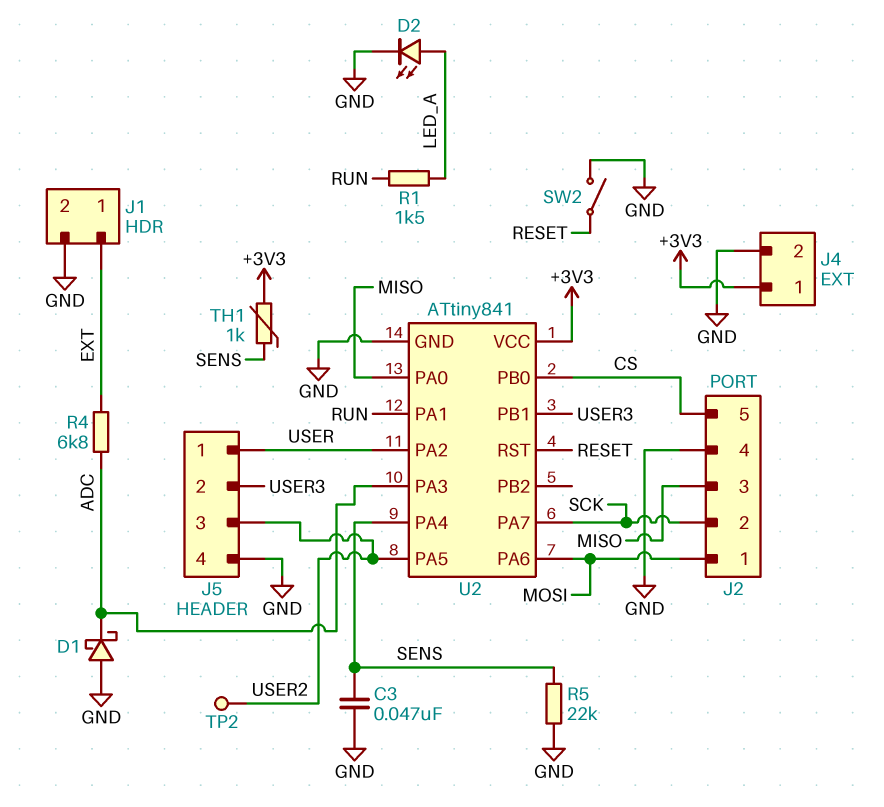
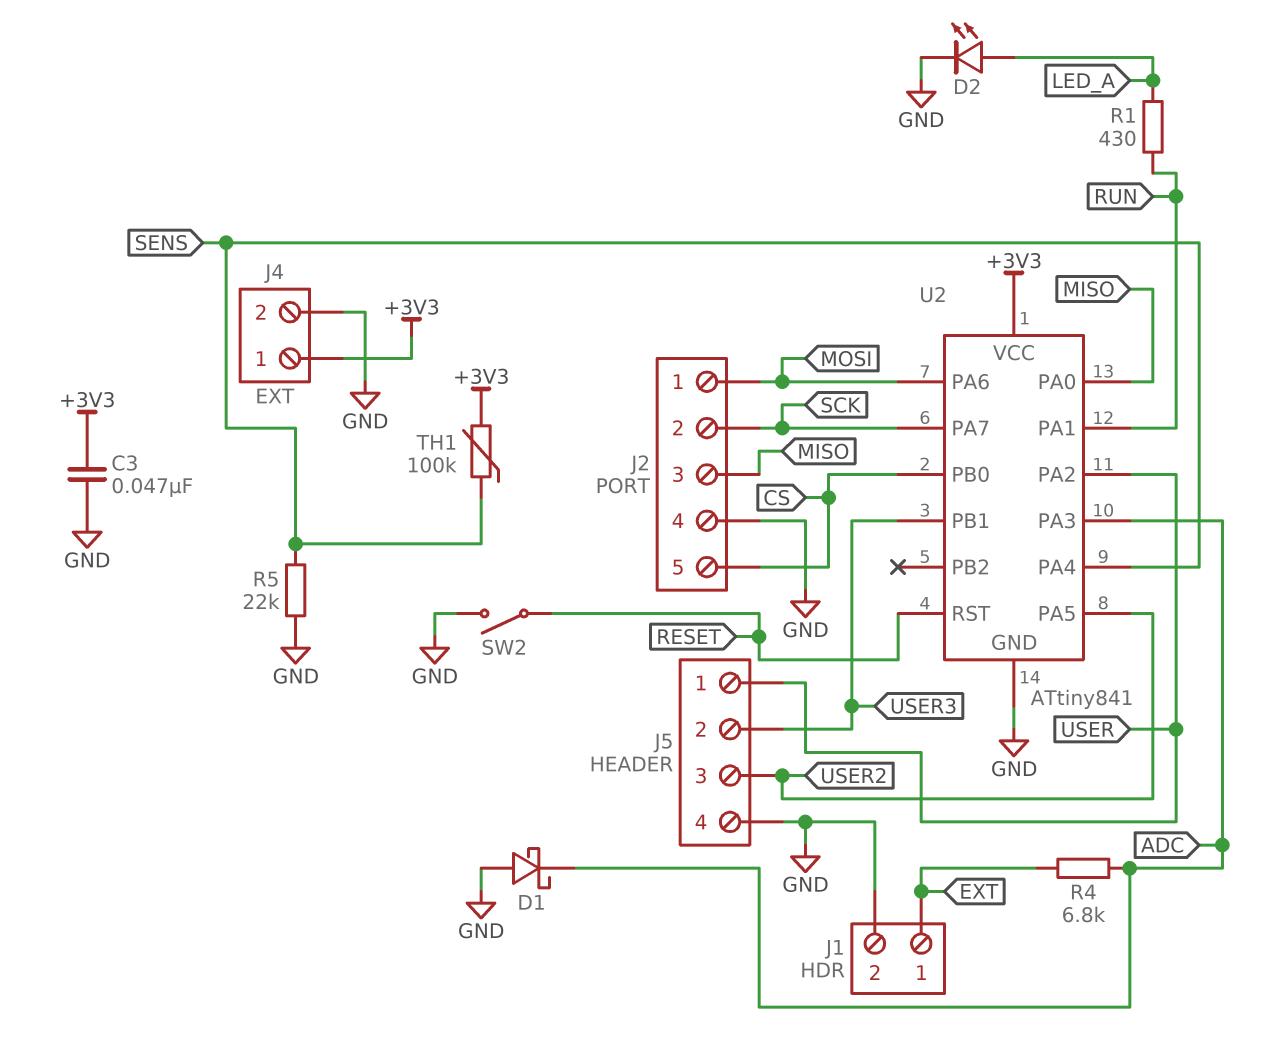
C3: 47nF (GND, SENS) -> 47nF (+3V3, GND)
R1: 1.5k (LED_A, RUN) -> 430 (LED_A, RUN)
TH1: 1k (+3V3, SENS) -> 100k (+3V3, SENS)
TP2: test point (USER2) -> none

